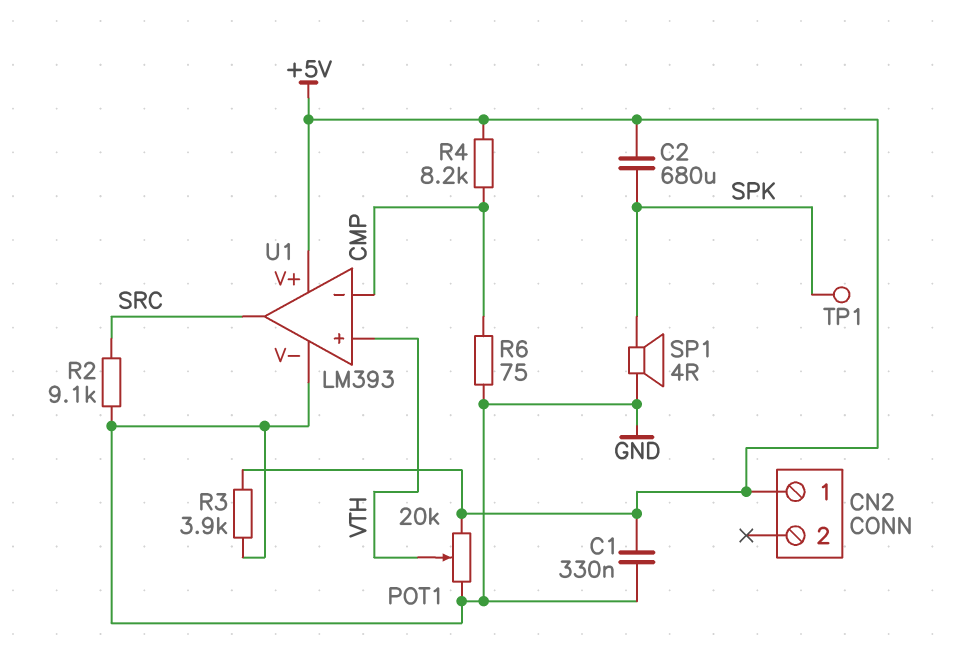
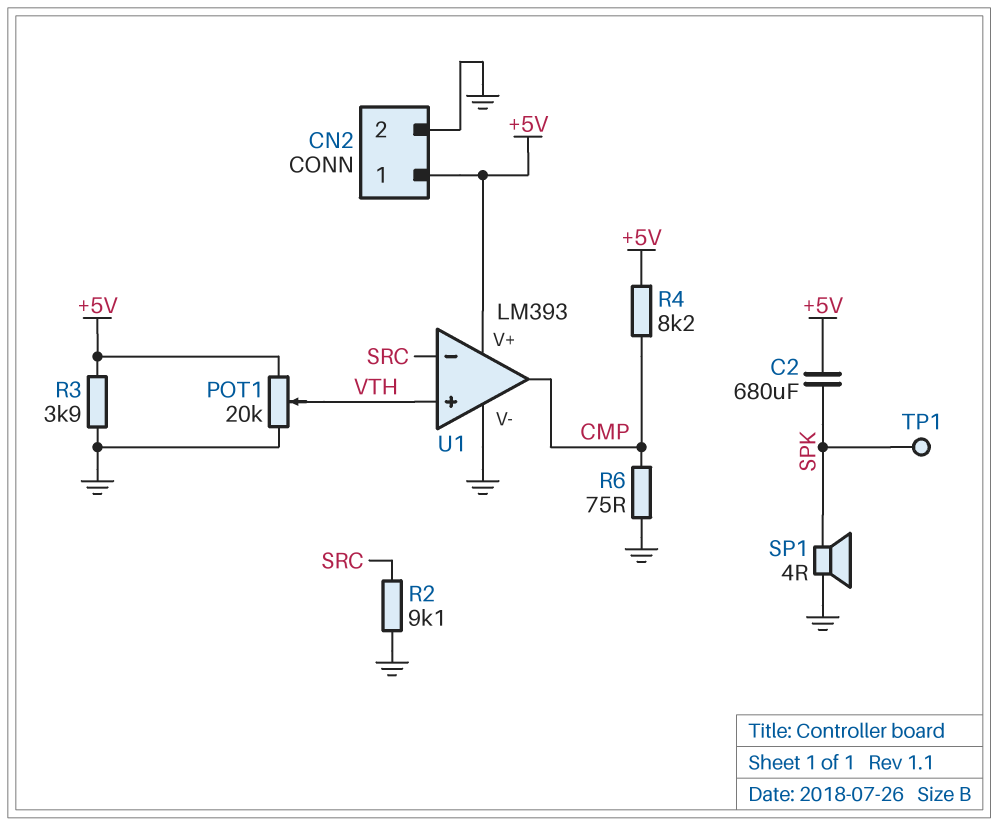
C1: 330nF (+5V, GND) -> none
CN2 pin 2: none -> GND
U1 pin in-: CMP -> SRC
U1 pin out: SRC -> CMP

